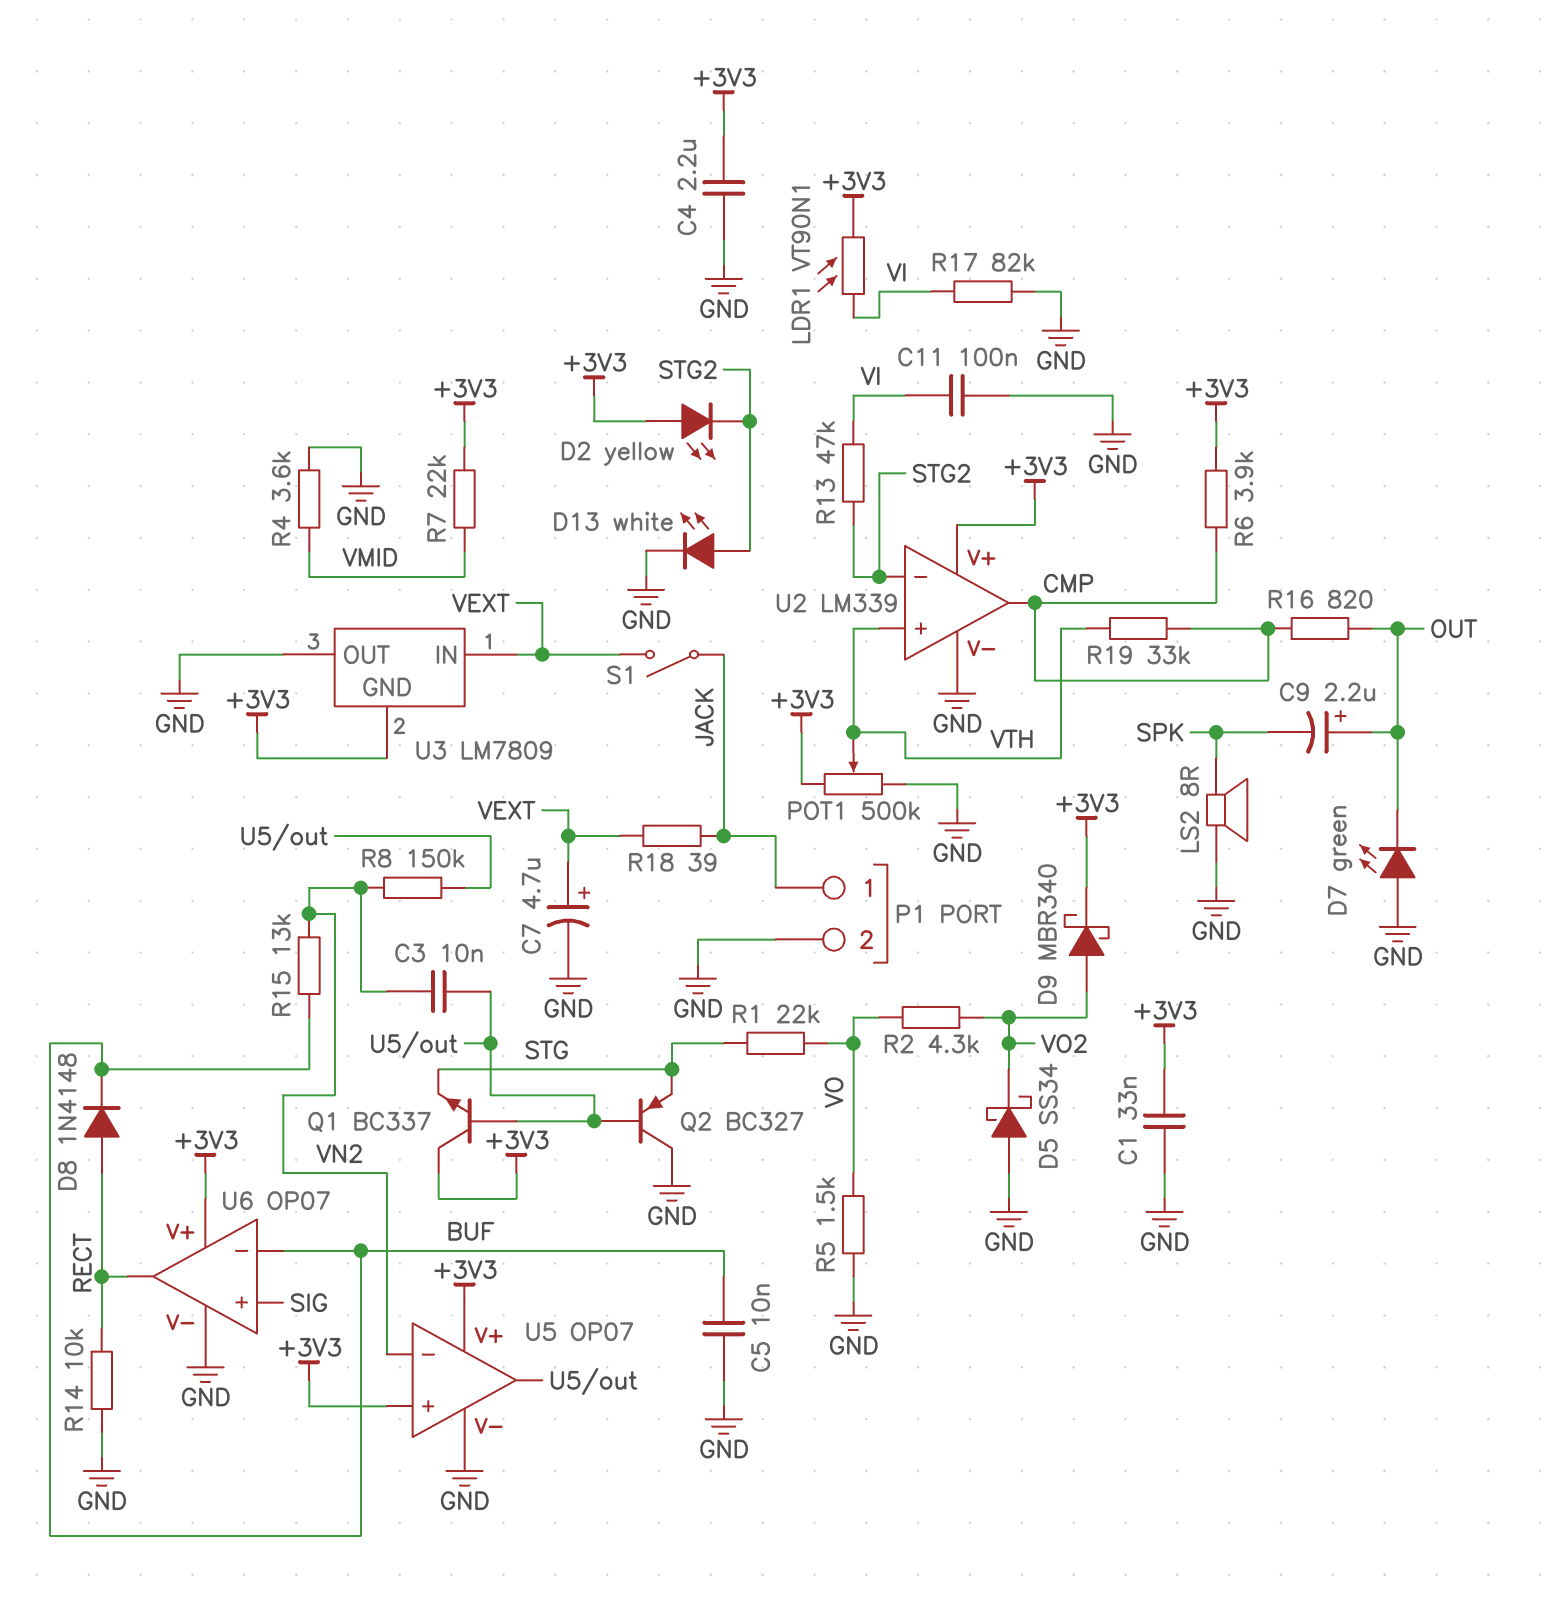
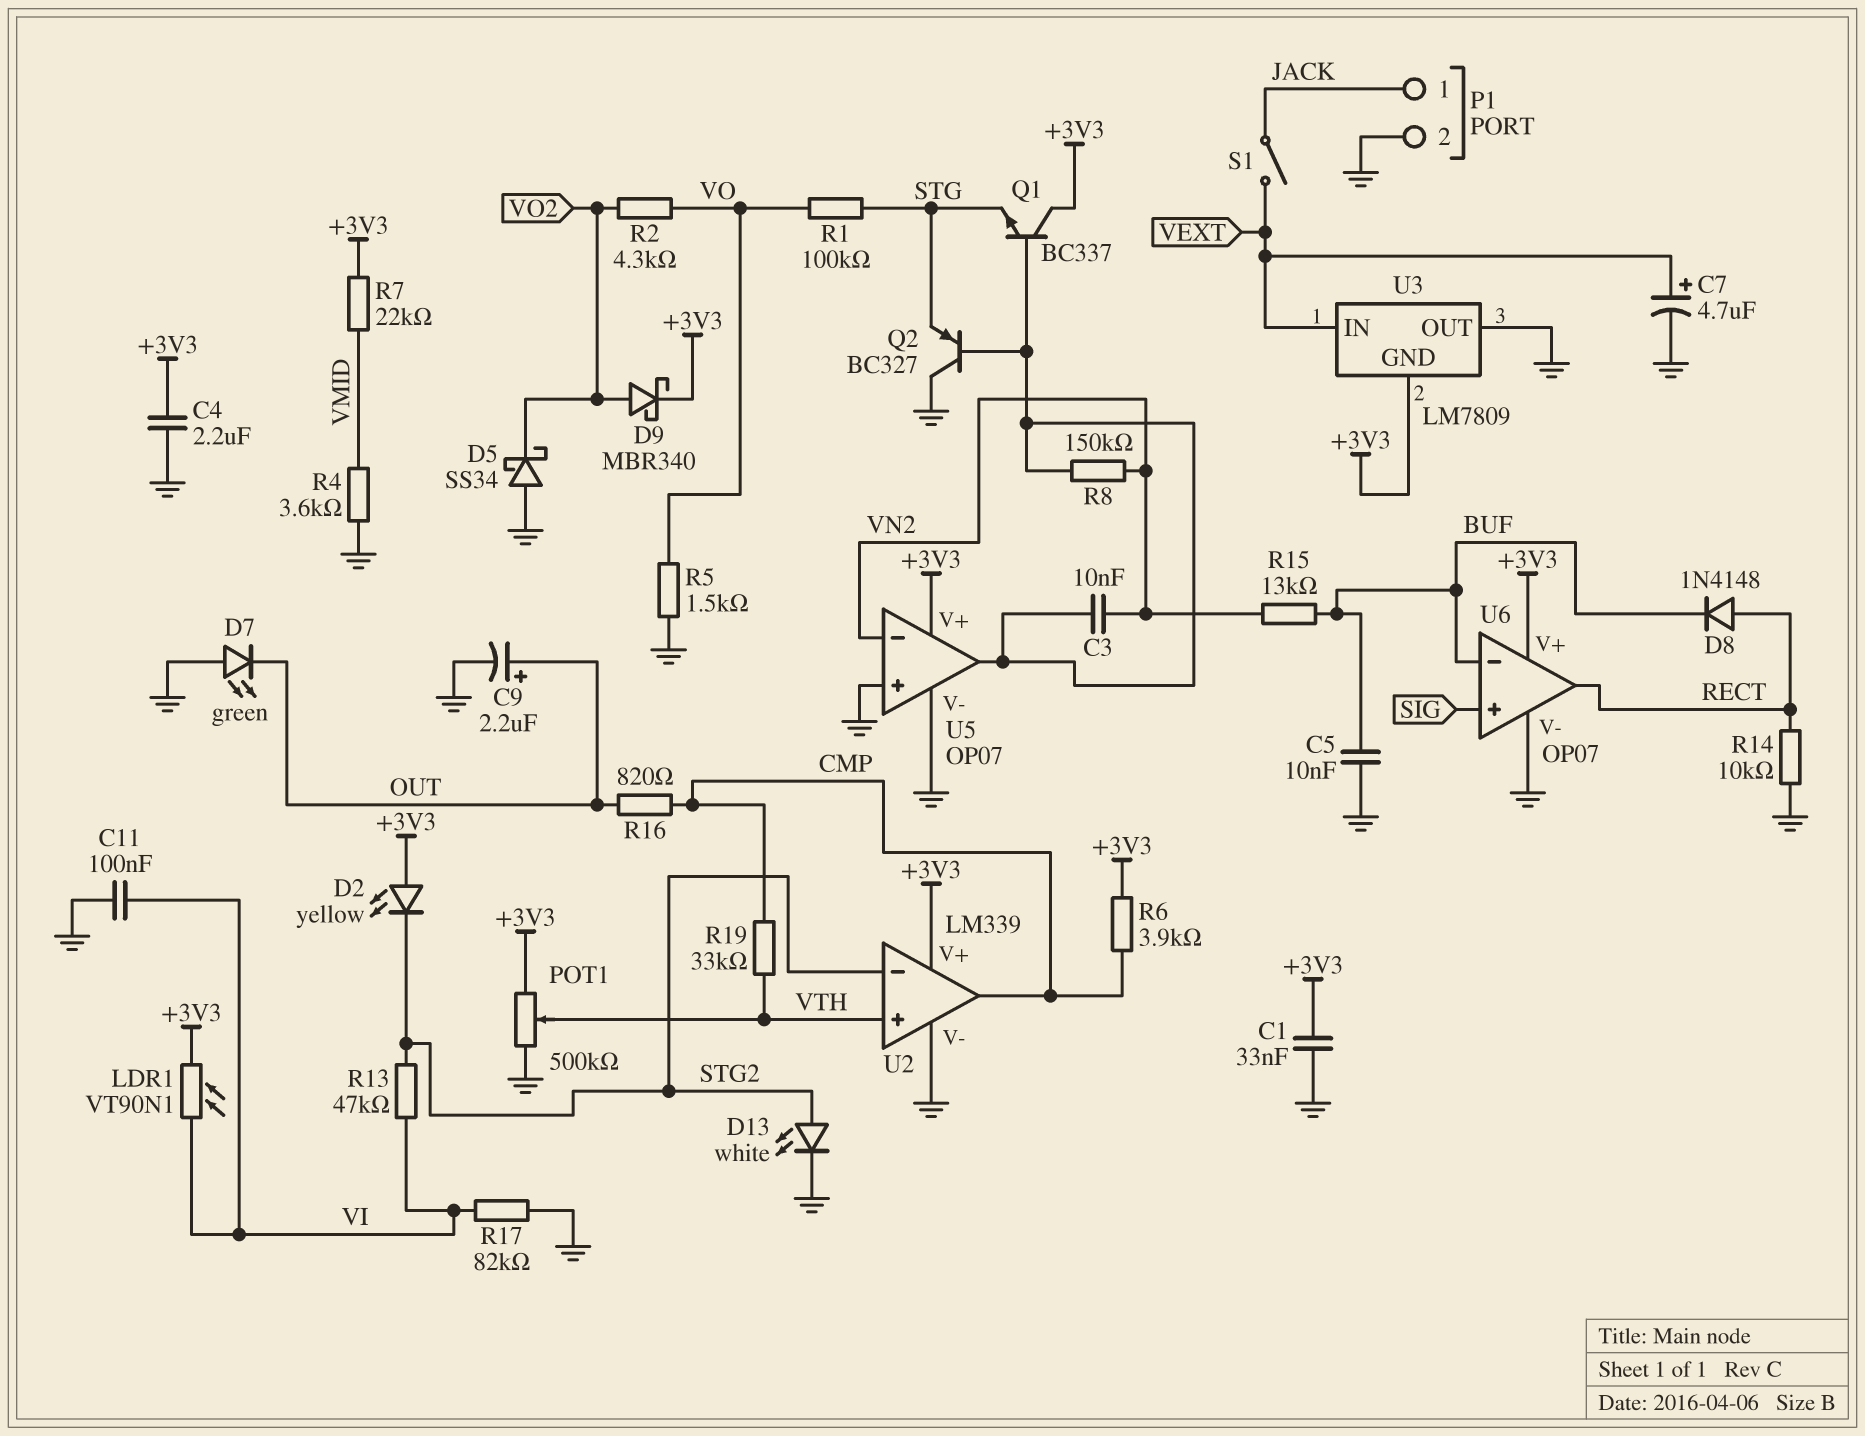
C9: 2.2uF (plus OUT, minus SPK) -> 2.2uF (plus OUT, minus GND)
LS2: speaker 8R (GND, SPK) -> none
R1: 22k (STG, VO) -> 100k (STG, VO)
R18: 39 (JACK, VEXT) -> none
U5 pin in+: +3V3 -> GND

